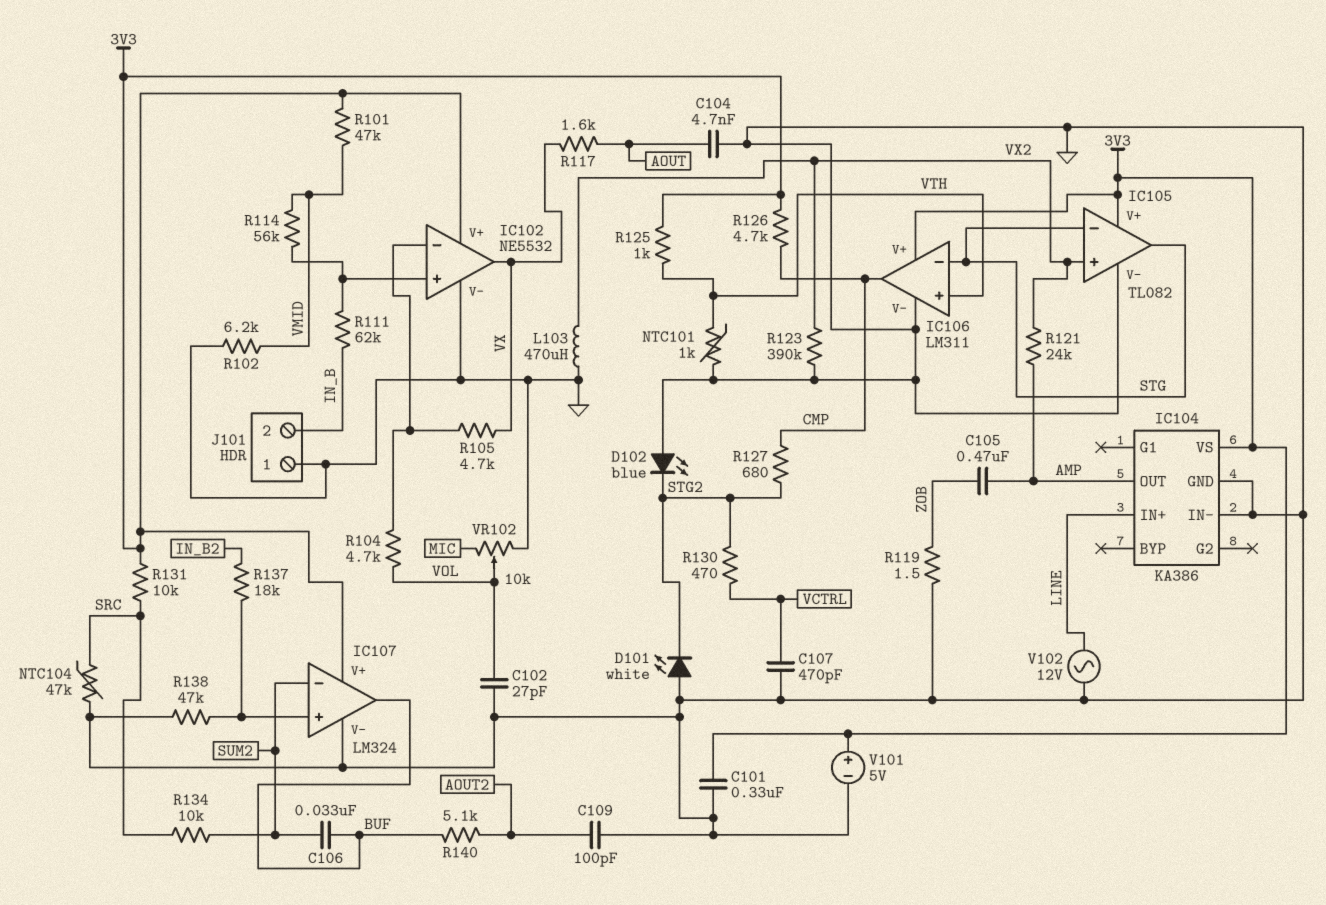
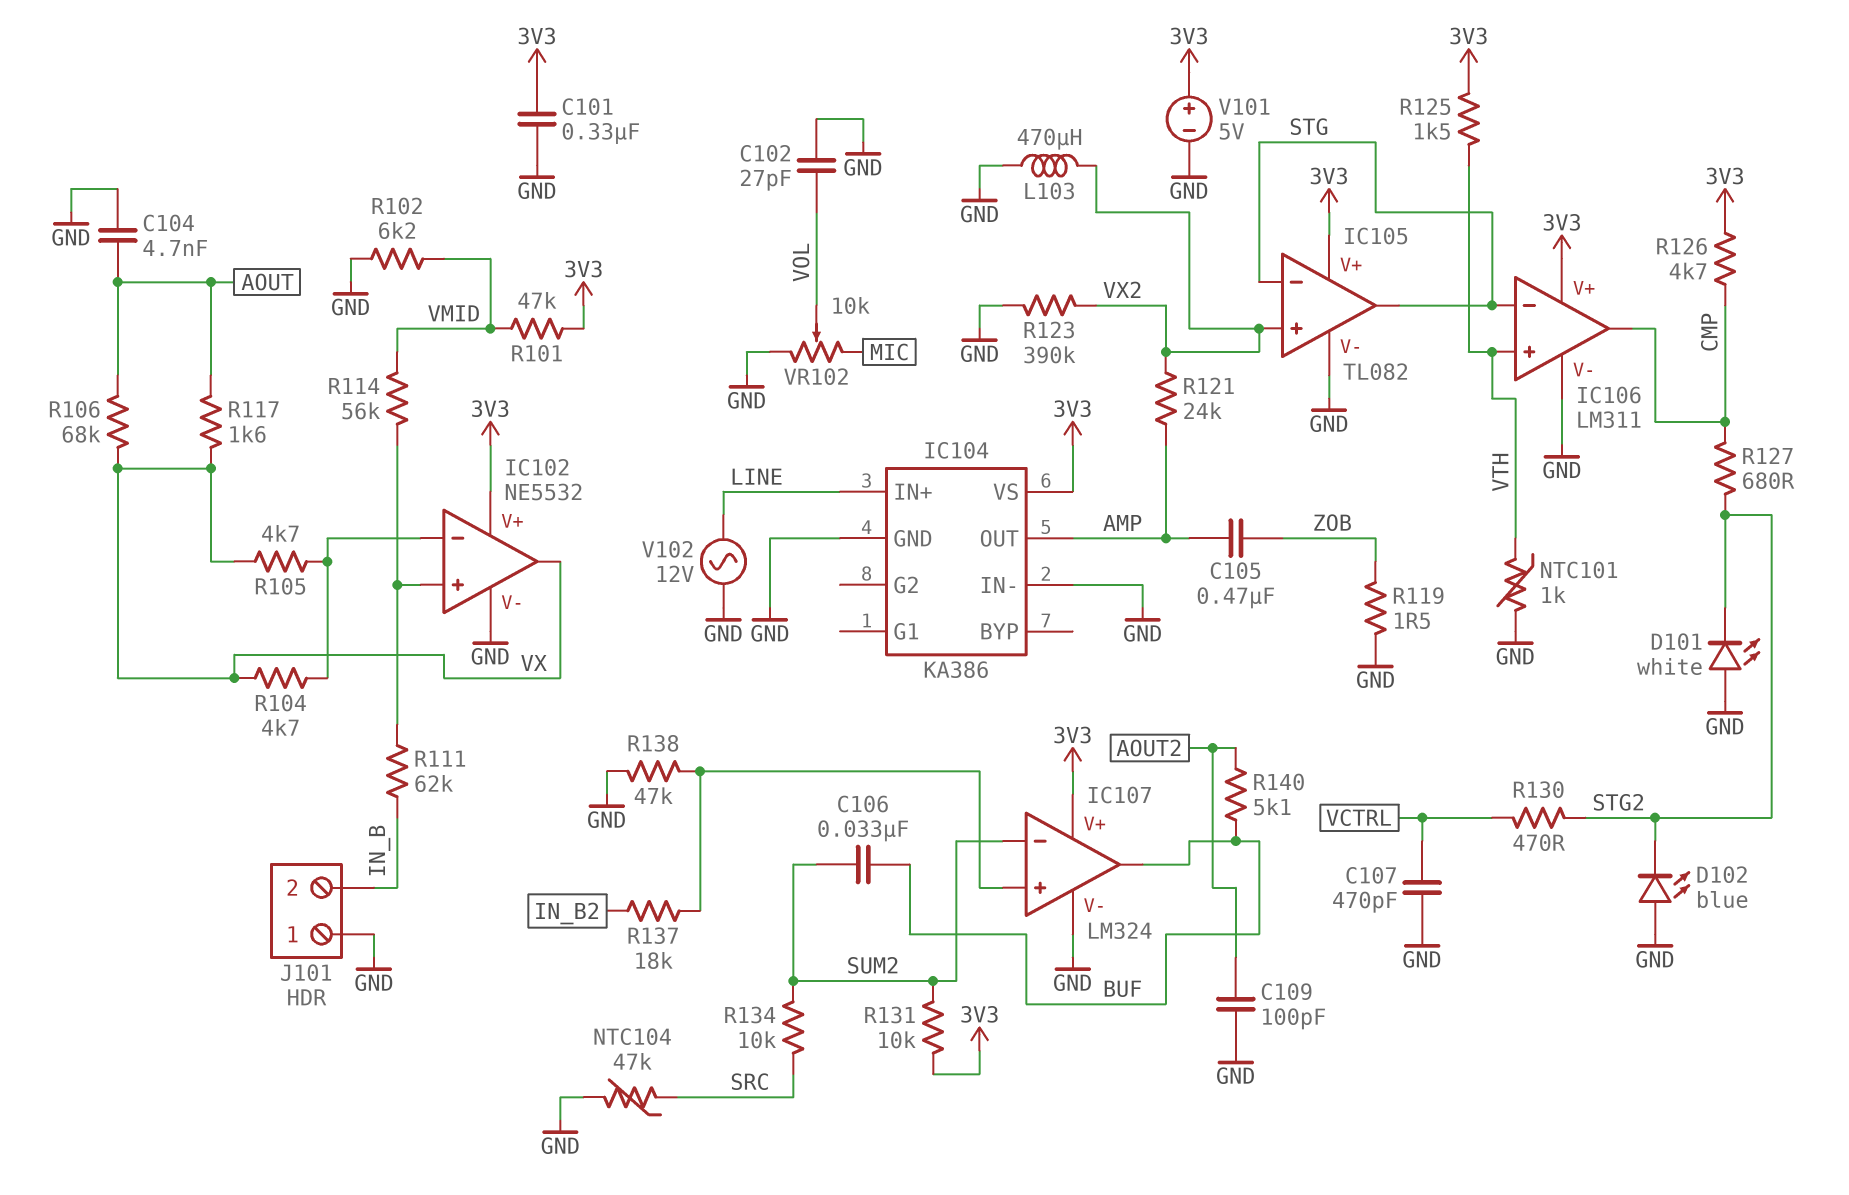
R104: 4.7k (IC102/in-, VOL) -> 4.7k (IC102/in-, VX)
R106: none -> 68k (AOUT, VX)
R125: 1k (3V3, VTH) -> 1.5k (3V3, VTH)
R131: 10k (3V3, SRC) -> 10k (3V3, SUM2)

